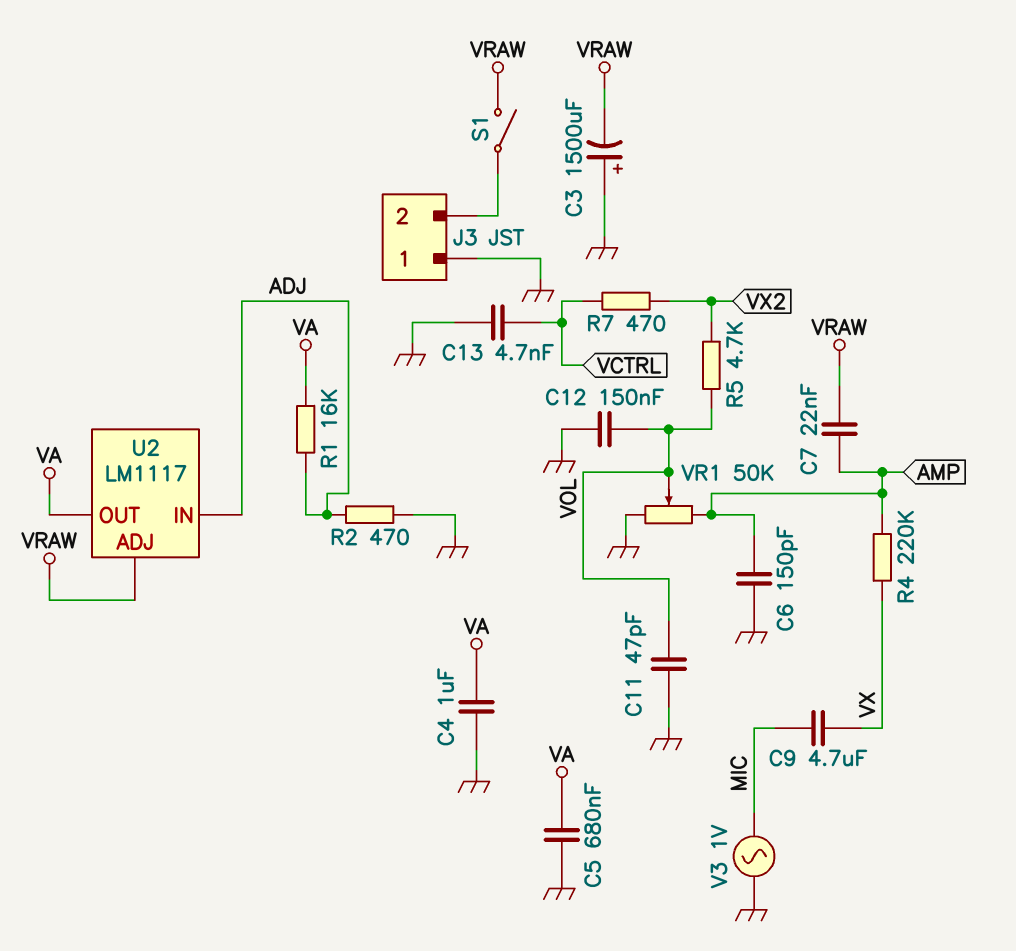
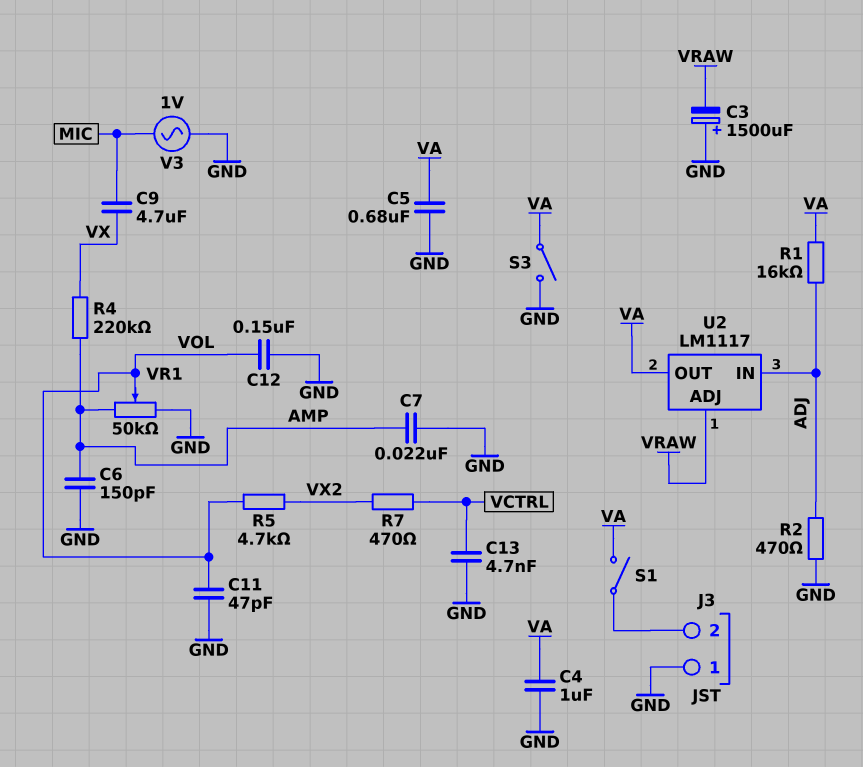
C7: 22nF (AMP, VRAW) -> 22nF (AMP, GND)
S1: switch (J3/2, VRAW) -> switch (J3/2, VA)
S3: none -> switch (GND, VA)

